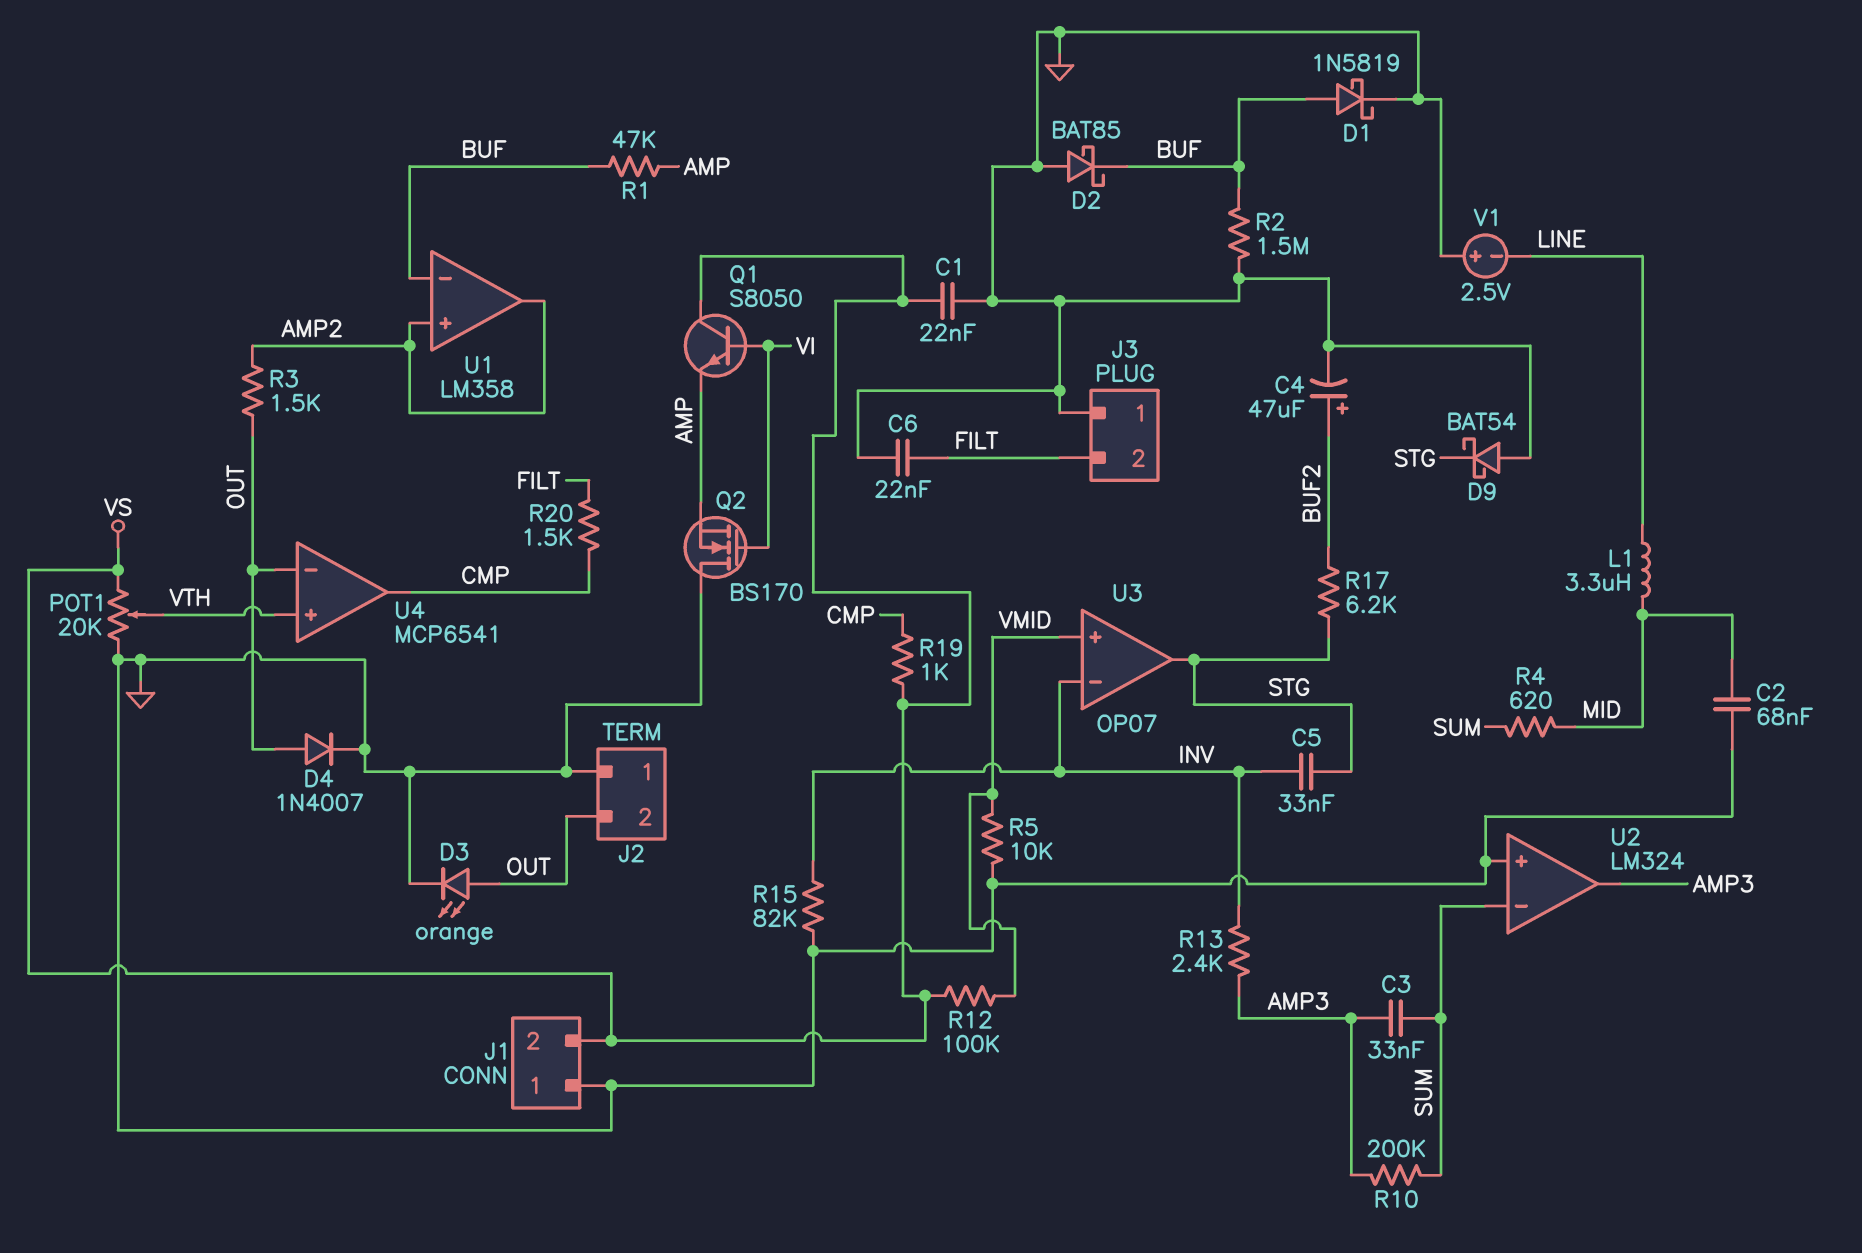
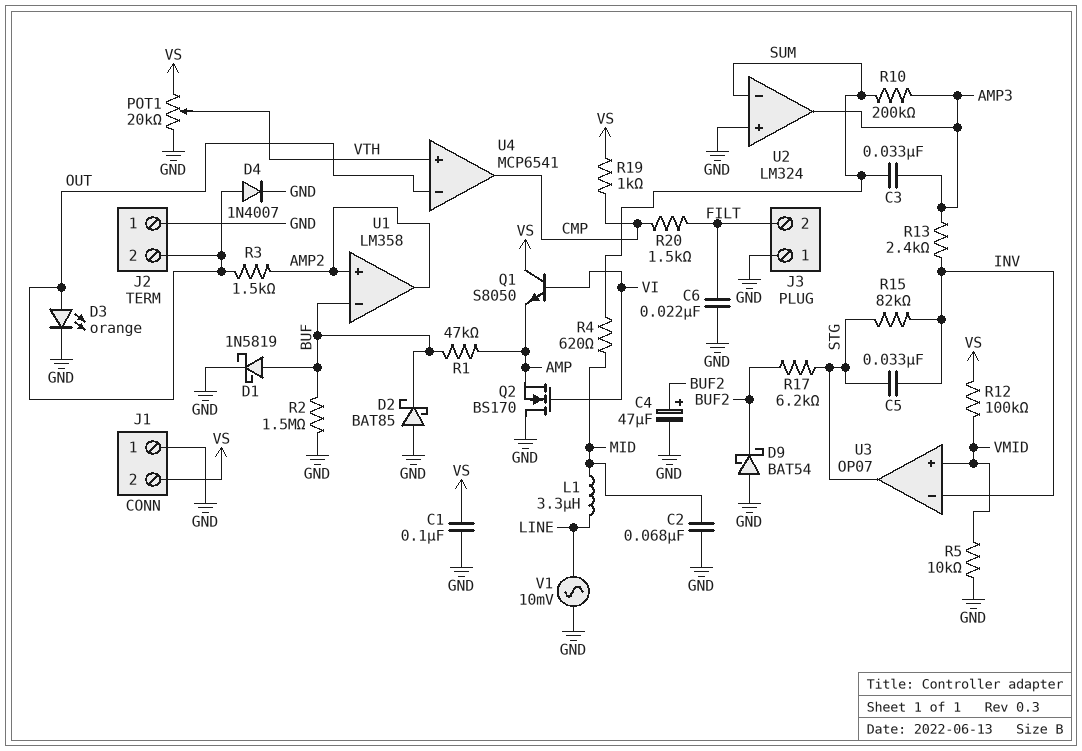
C1: 22nF (GND, VS) -> 100nF (GND, VS)
D9: schottky BAT54 (A GND, K STG) -> schottky BAT54 (A GND, K BUF2)
R15: 82k (GND, INV) -> 82k (INV, STG)
V1: 2.5V (plus GND, minus LINE) -> AC 10mV (GND, LINE)

